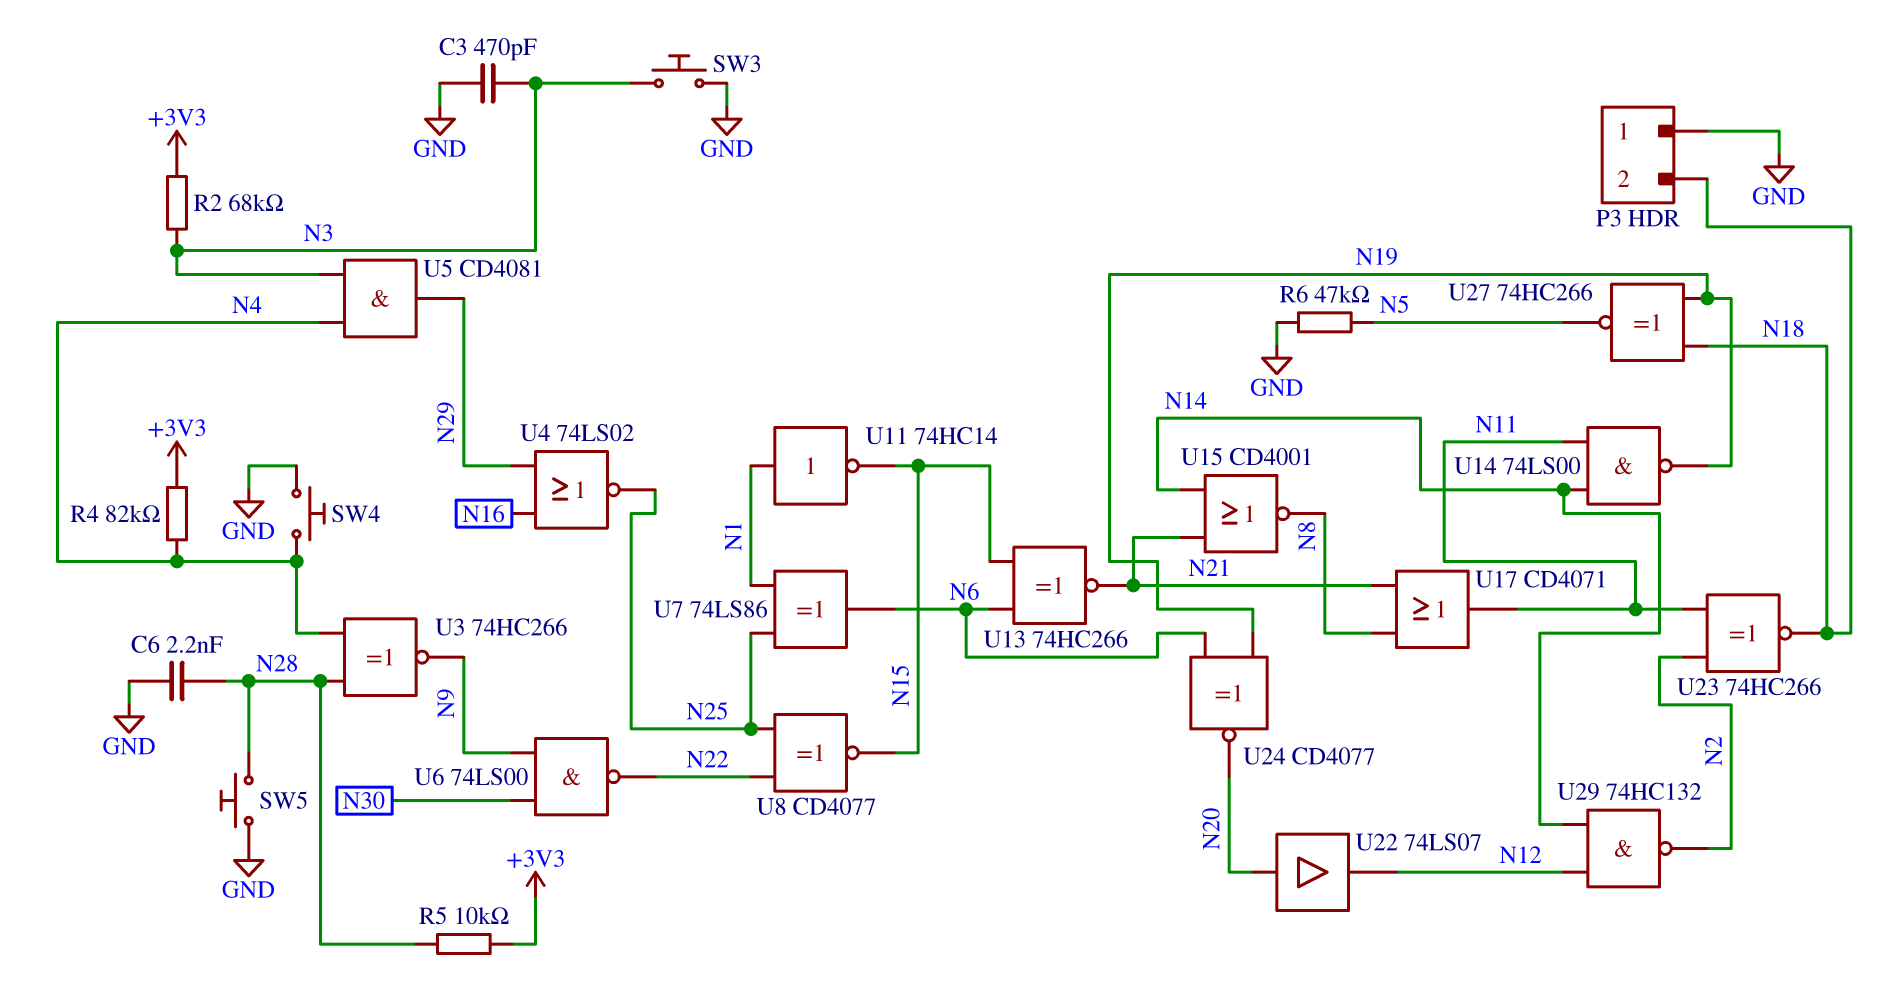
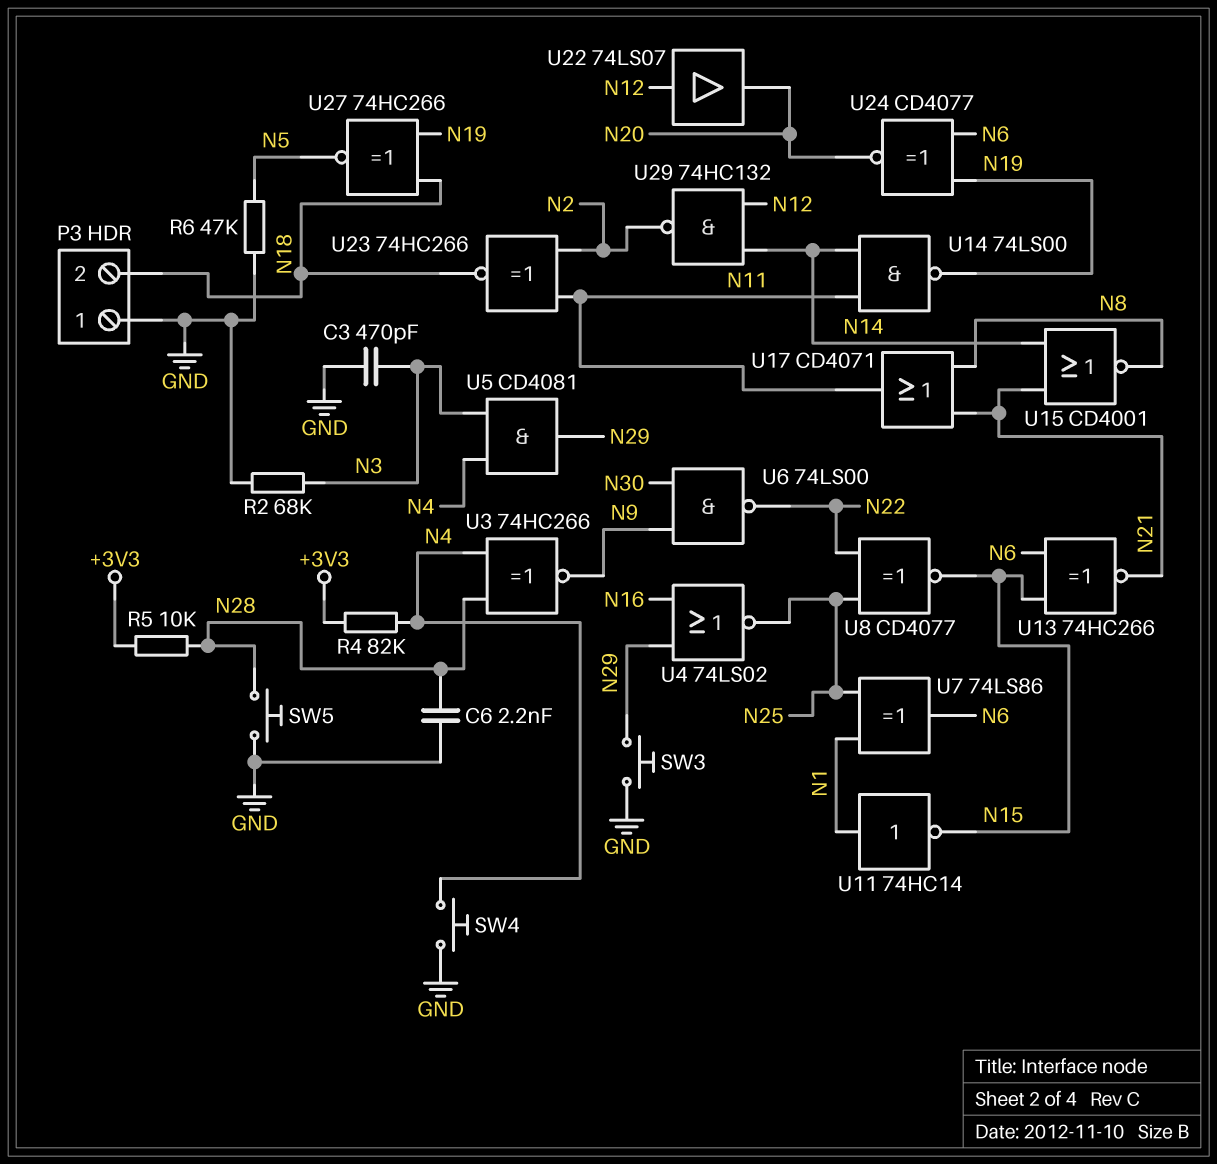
R2: 68k (+3V3, N3) -> 68k (GND, N3)
SW3: button (GND, N3) -> button (GND, N29)
U22: buffer 74LS07 (in N20, out N12) -> buffer 74LS07 (in N12, out N20)

